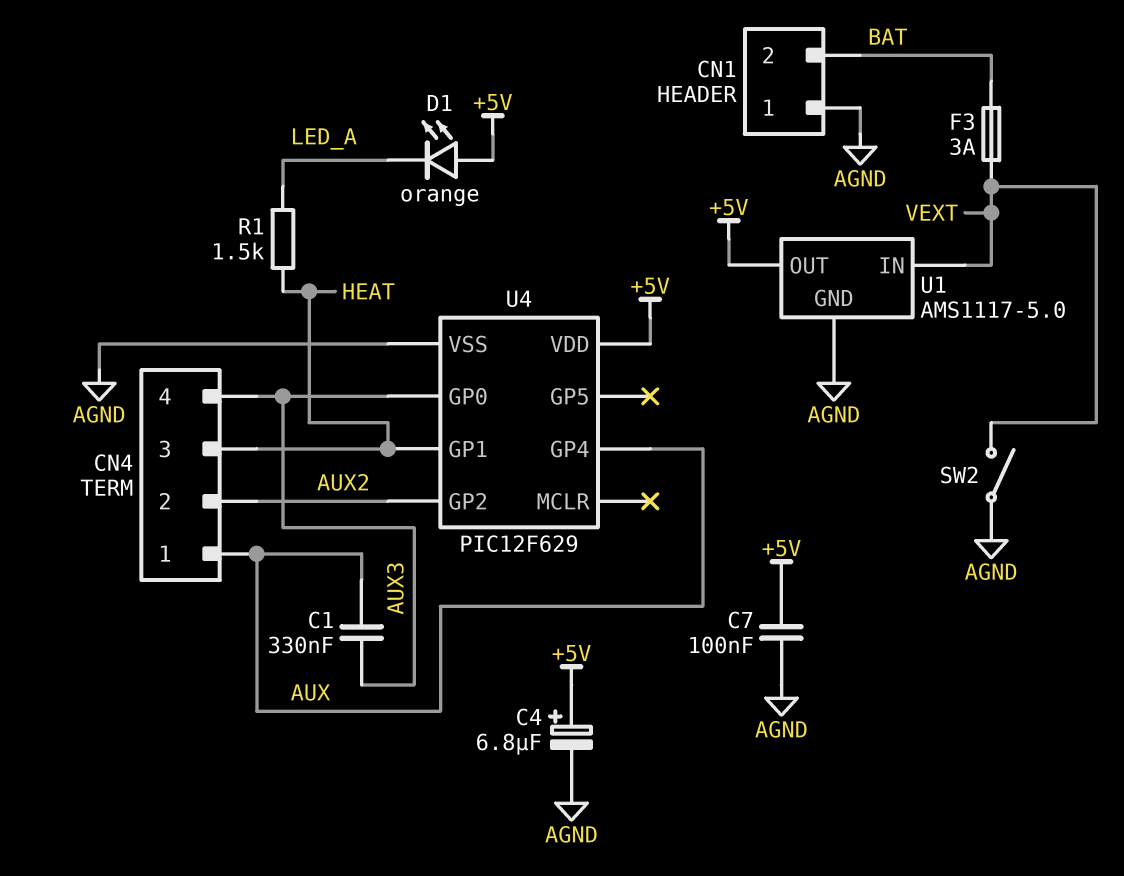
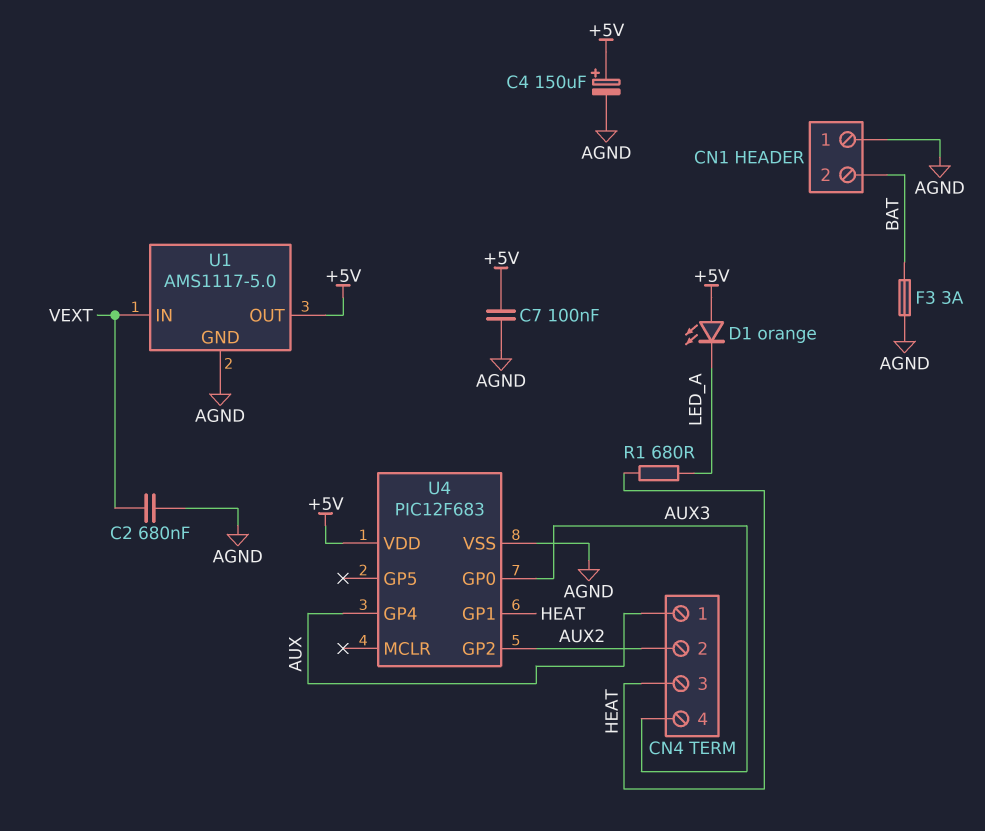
C1: 330nF (AUX, AUX3) -> none
C2: none -> 680nF (AGND, VEXT)
C4: 6.8uF (plus +5V, minus AGND) -> 150uF (plus +5V, minus AGND)
F3: 3A (BAT, VEXT) -> 3A (AGND, BAT)
R1: 1.5k (HEAT, LED_A) -> 680 (HEAT, LED_A)
SW2: switch (AGND, VEXT) -> none
U4: PIC12F629 -> PIC12F683

